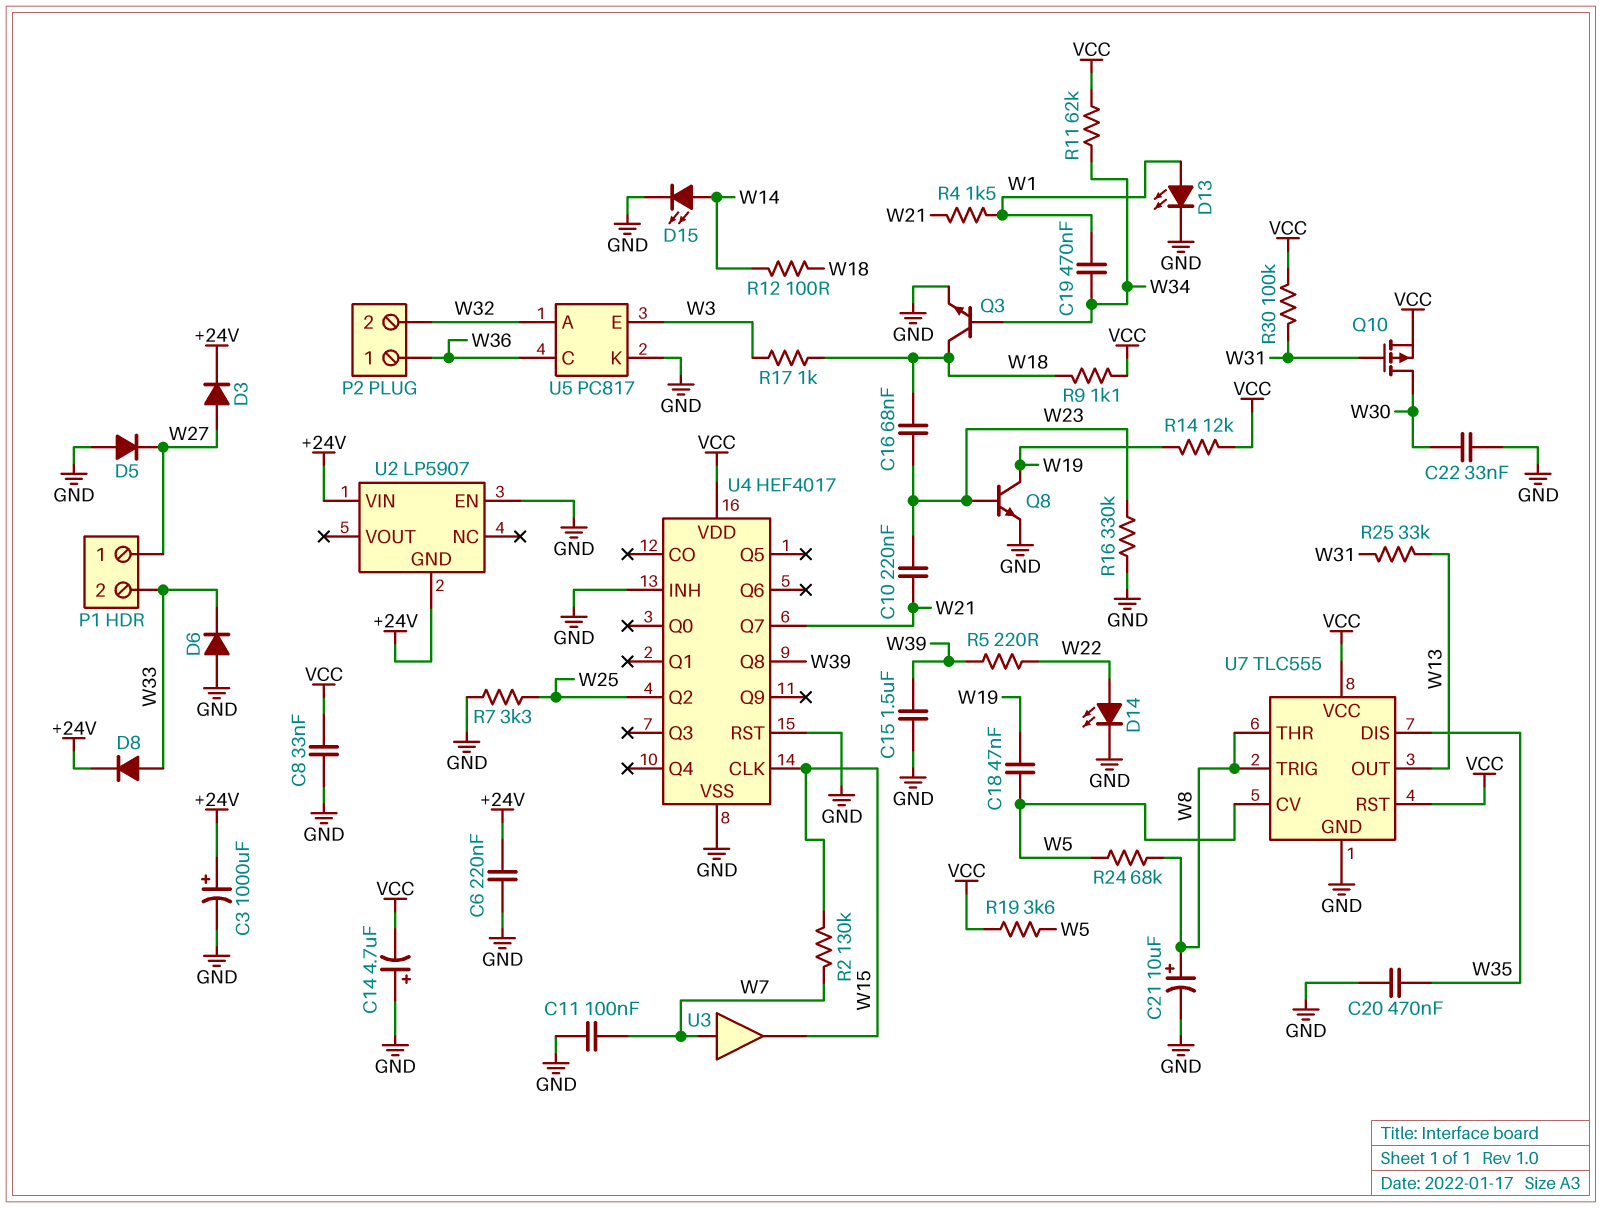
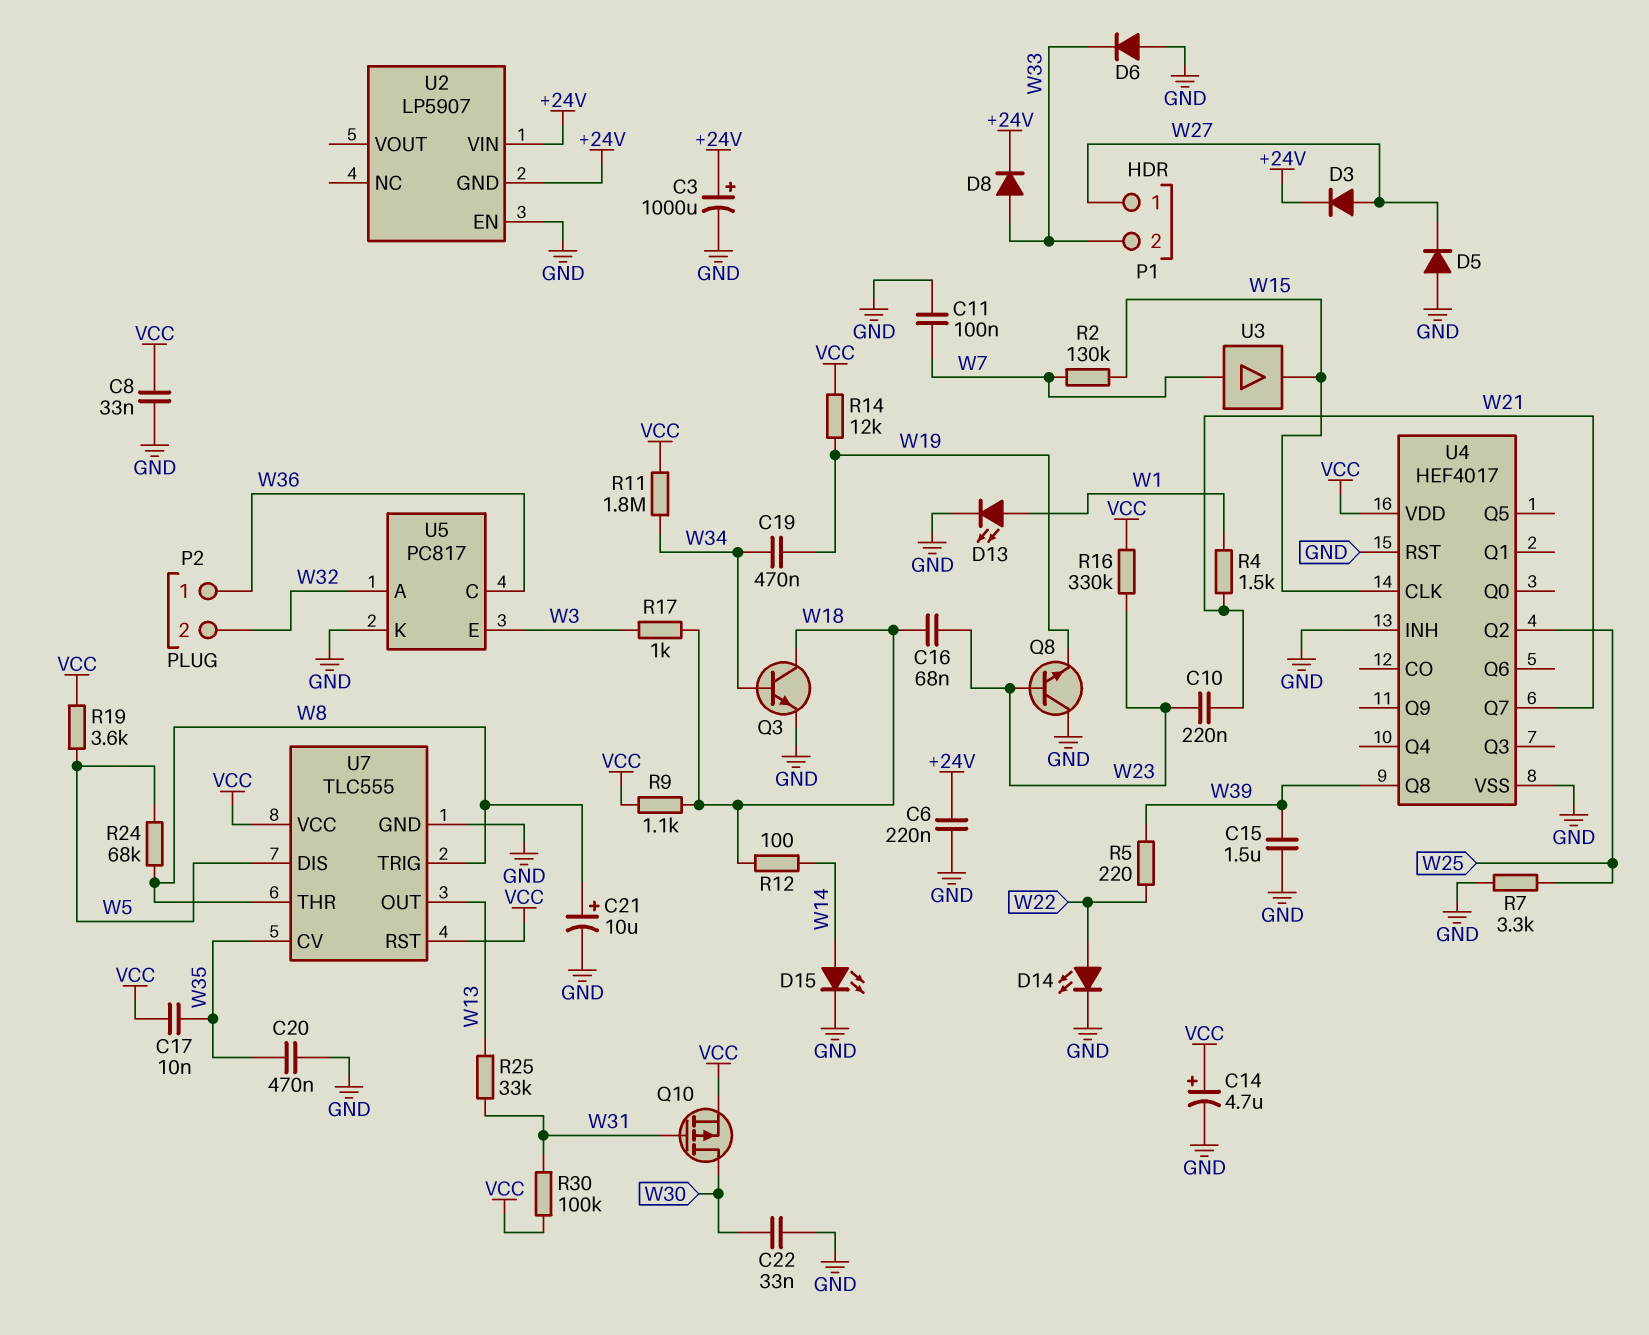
C14: 4.7uF (plus GND, minus VCC) -> 4.7uF (plus VCC, minus GND)
C17: none -> 10nF (VCC, W35)
C18: 47nF (W5, W19) -> none
C19: 470nF (W1, W34) -> 470nF (W19, W34)
Q8: NPN (B W23, C W19, E GND) -> NPN (B W23, C GND, E W19)
R11: 62k (VCC, W34) -> 1.8M (VCC, W34)
R16: 330k (GND, W23) -> 330k (VCC, W23)
U7 pin CV: W5 -> W35
U7 pin DIS: W35 -> W5

